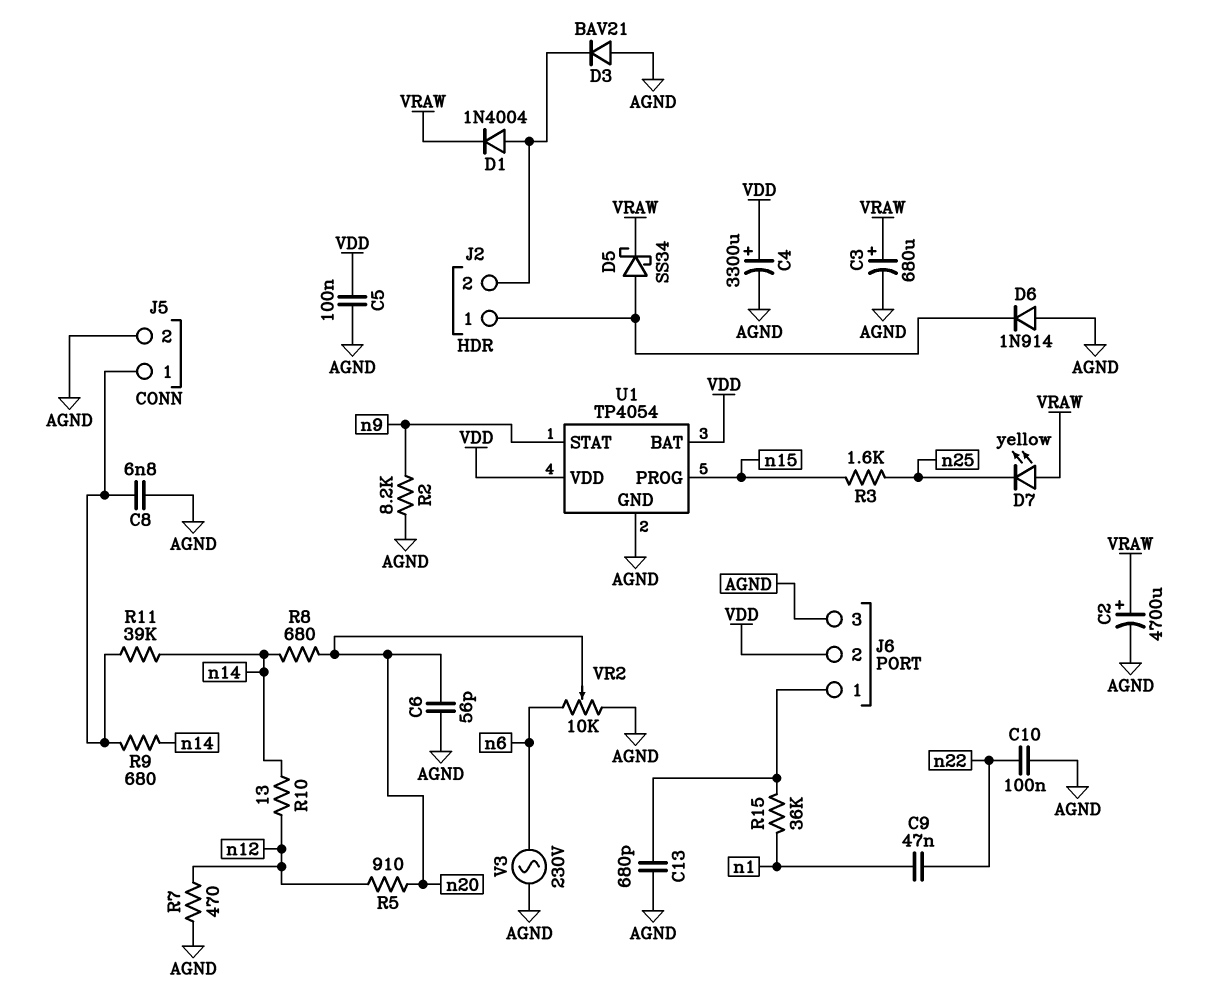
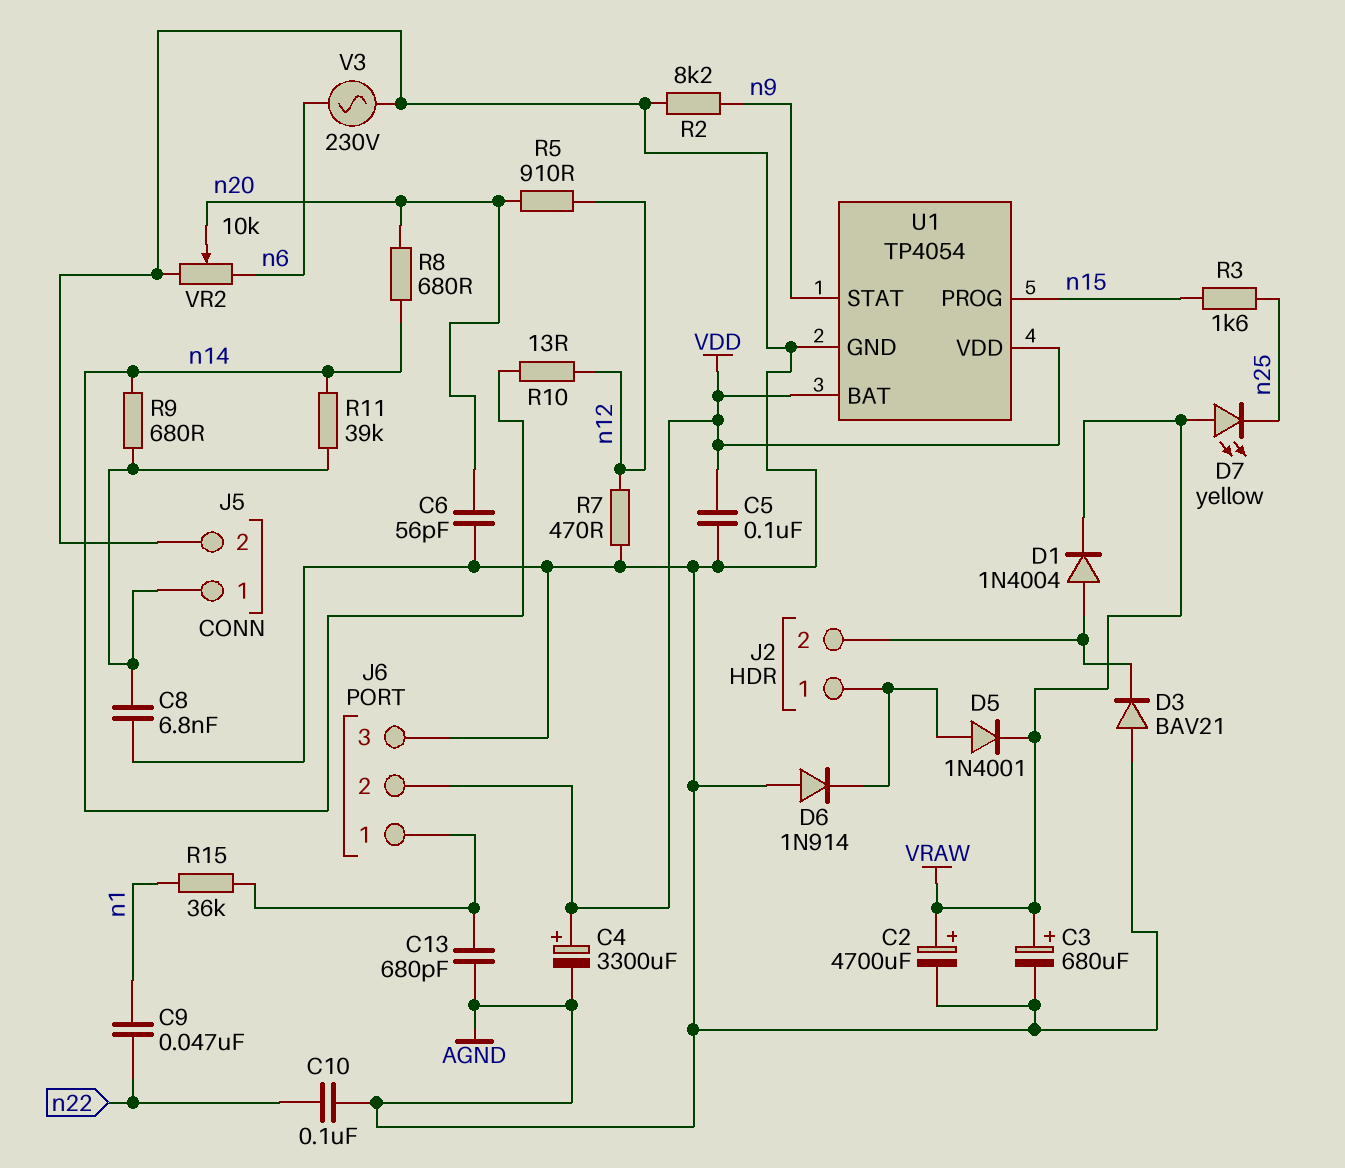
D5: schottky SS34 (A J2/1, K VRAW) -> diode 1N4001 (A J2/1, K VRAW)

